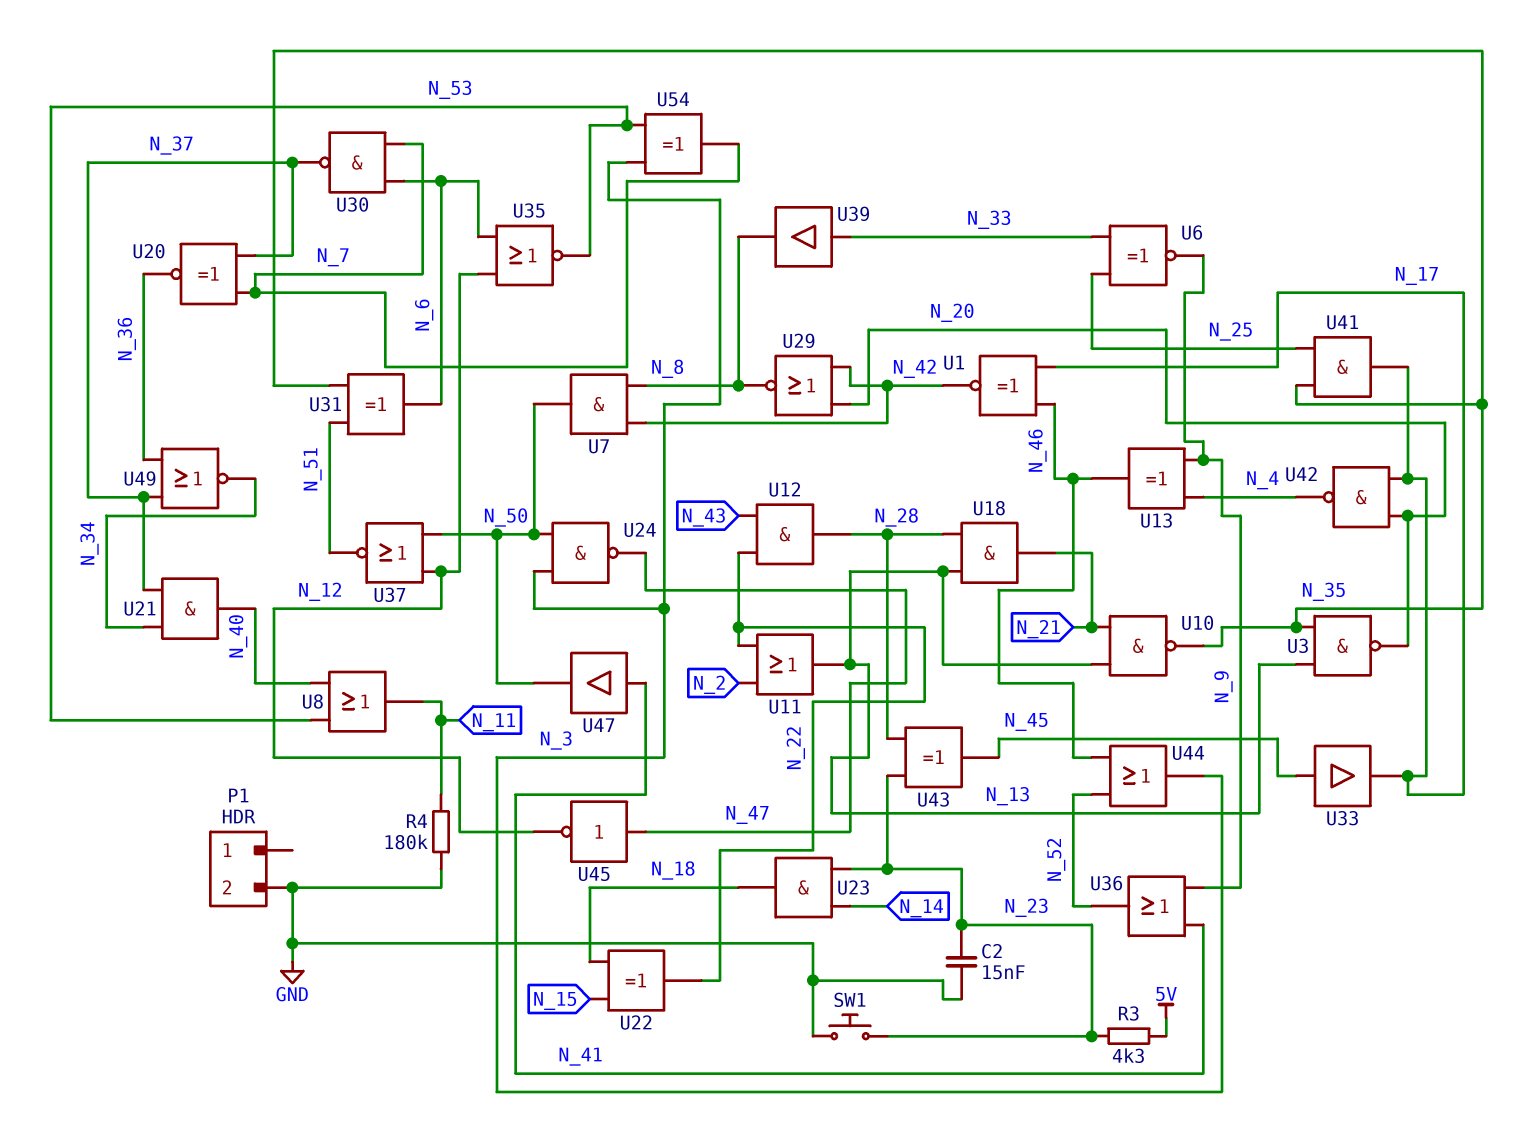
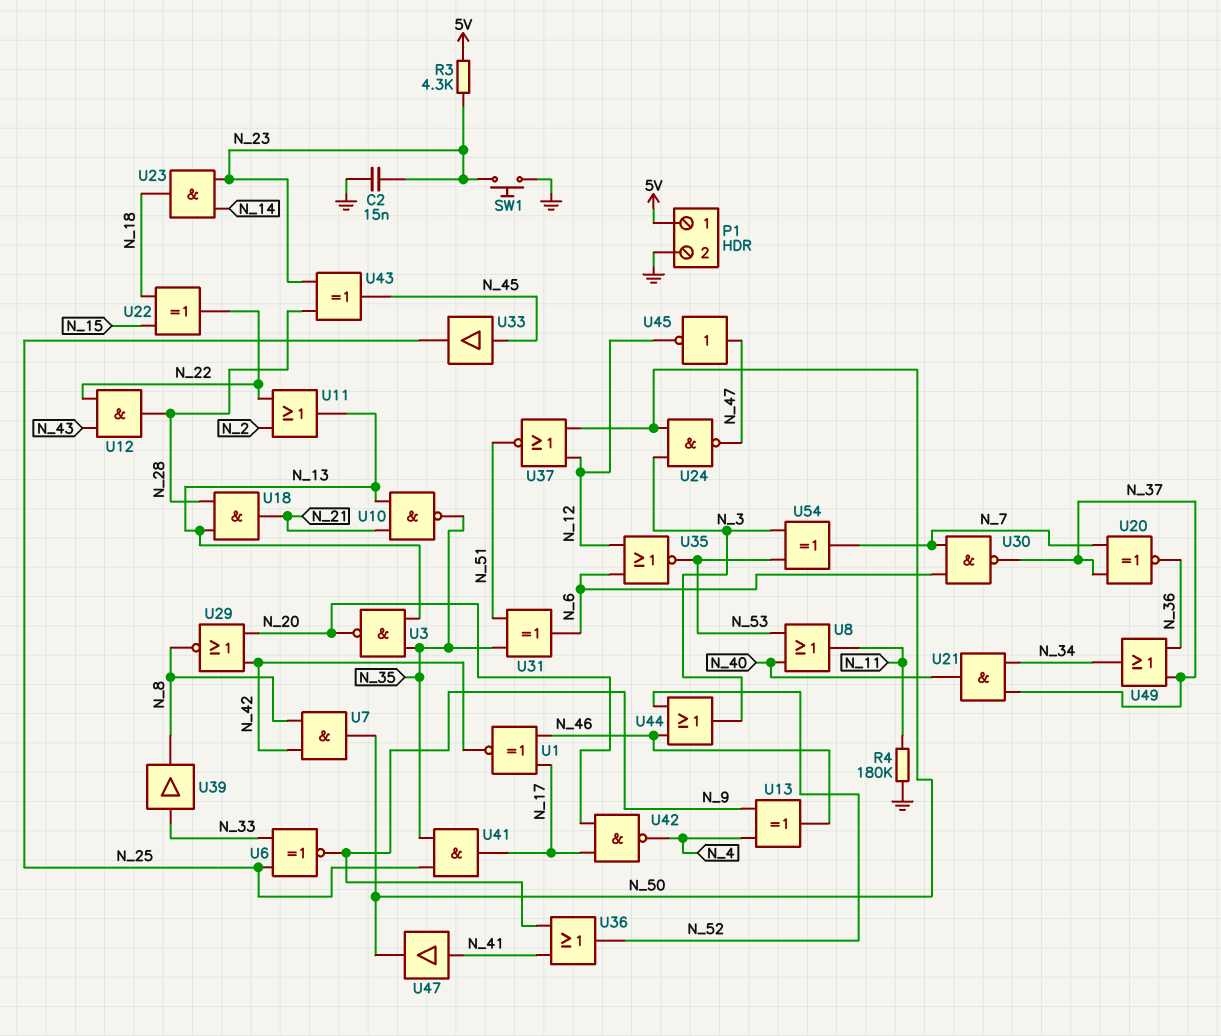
P1 pin 1: none -> 5V
U33: buffer (in N_45, out N_17) -> buffer (in N_45, out N_25)
U49: NOR (in N_36, in N_37, out N_34) -> OR (in N_36, in N_37, out N_34)

